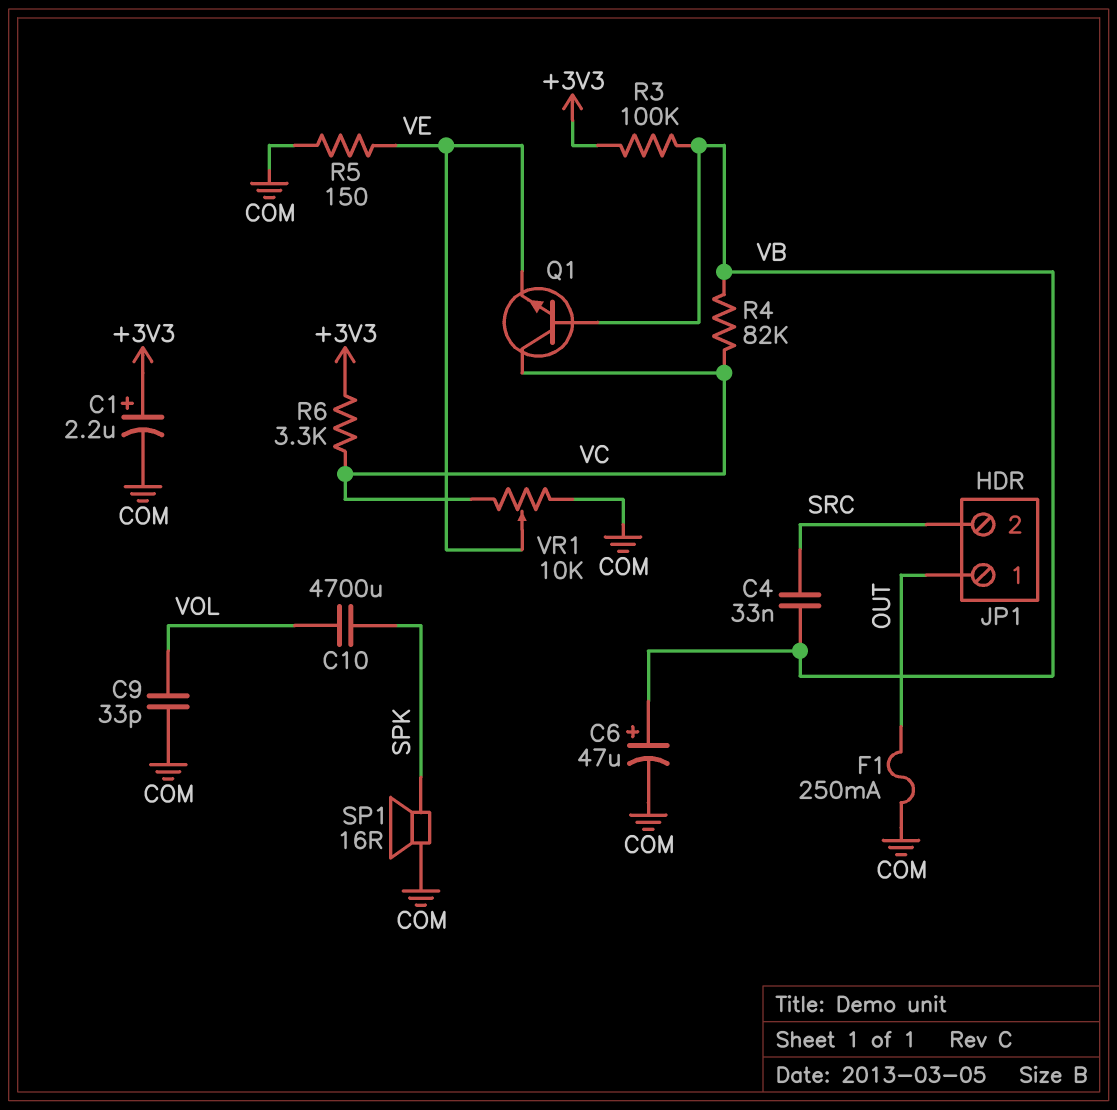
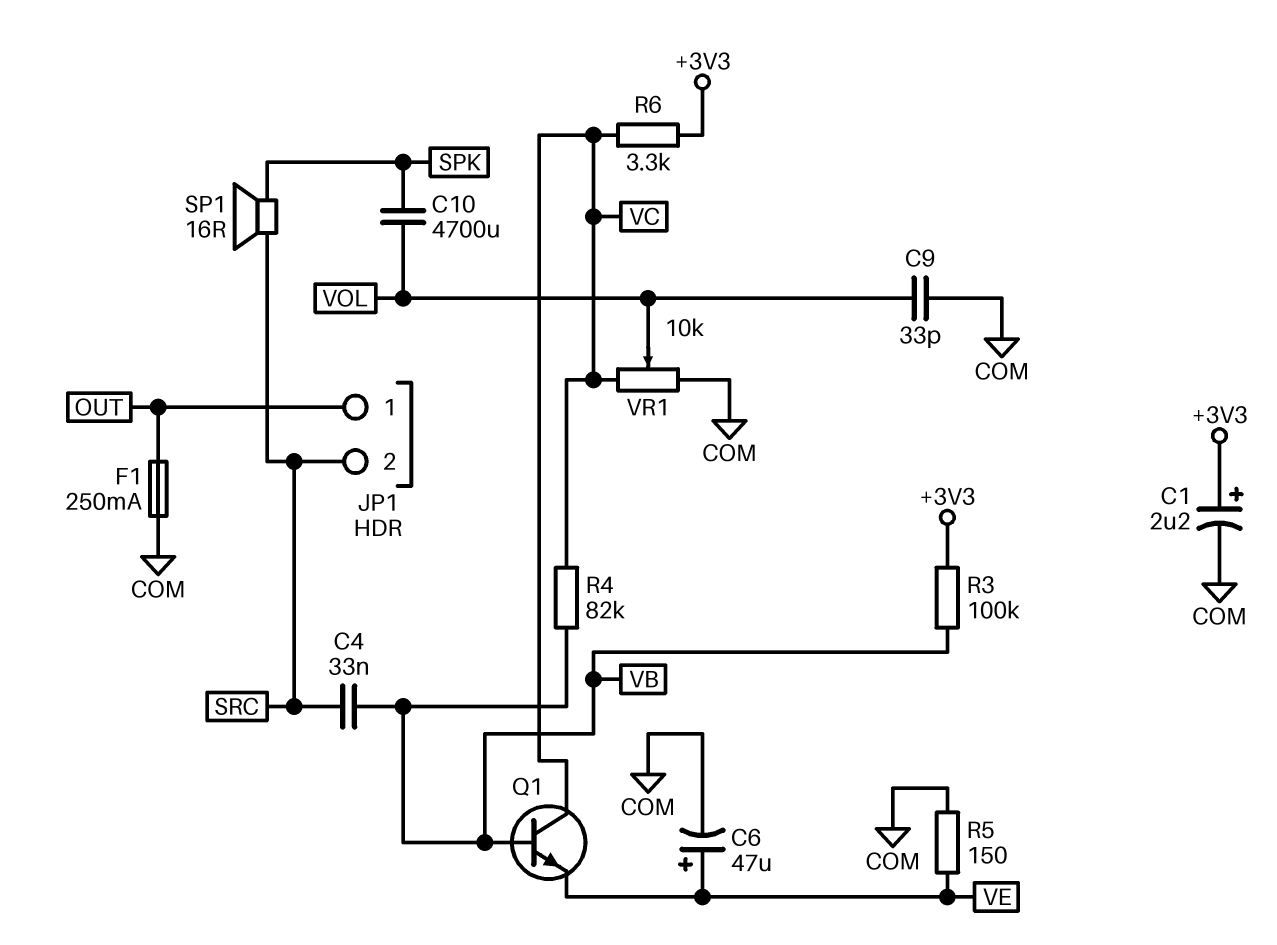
C6: 47uF (plus VB, minus COM) -> 47uF (plus VE, minus COM)
SP1: speaker 16R (COM, SPK) -> speaker 16R (SPK, SRC)
VR1: 10k (COM, VC, wiper VE) -> 10k (COM, VC, wiper VOL)

